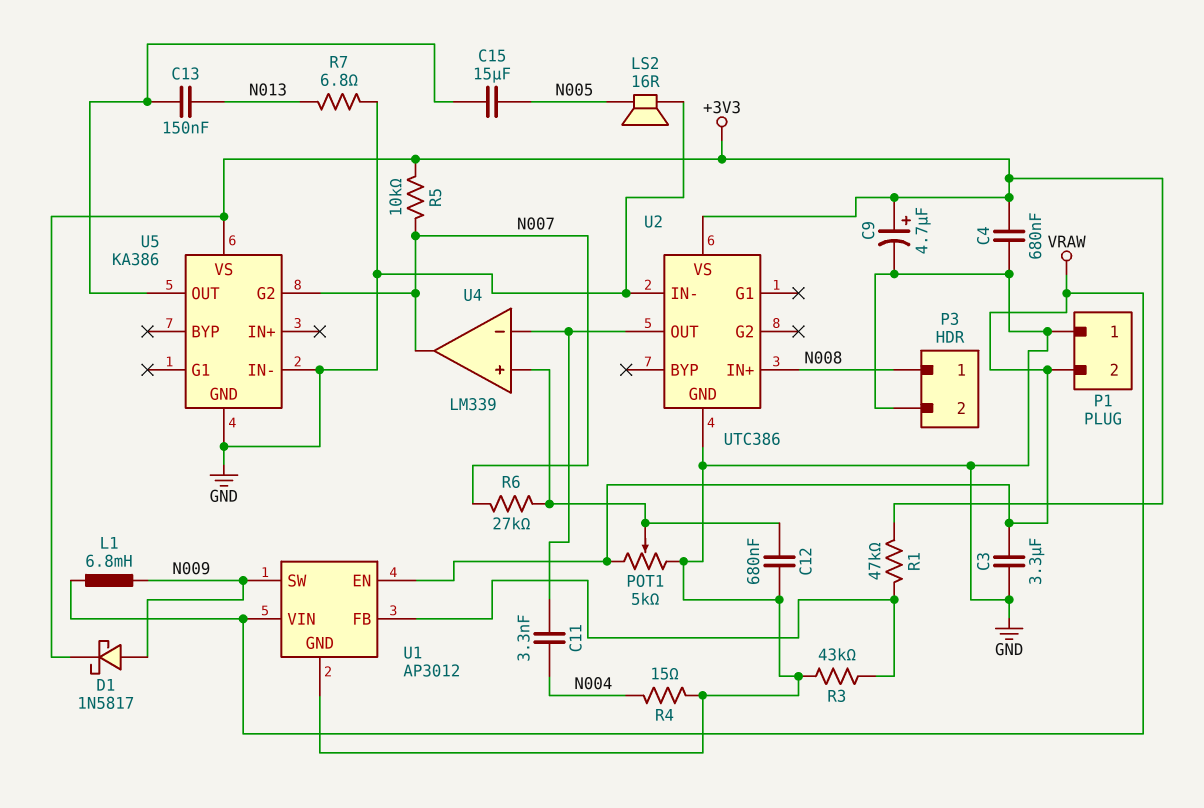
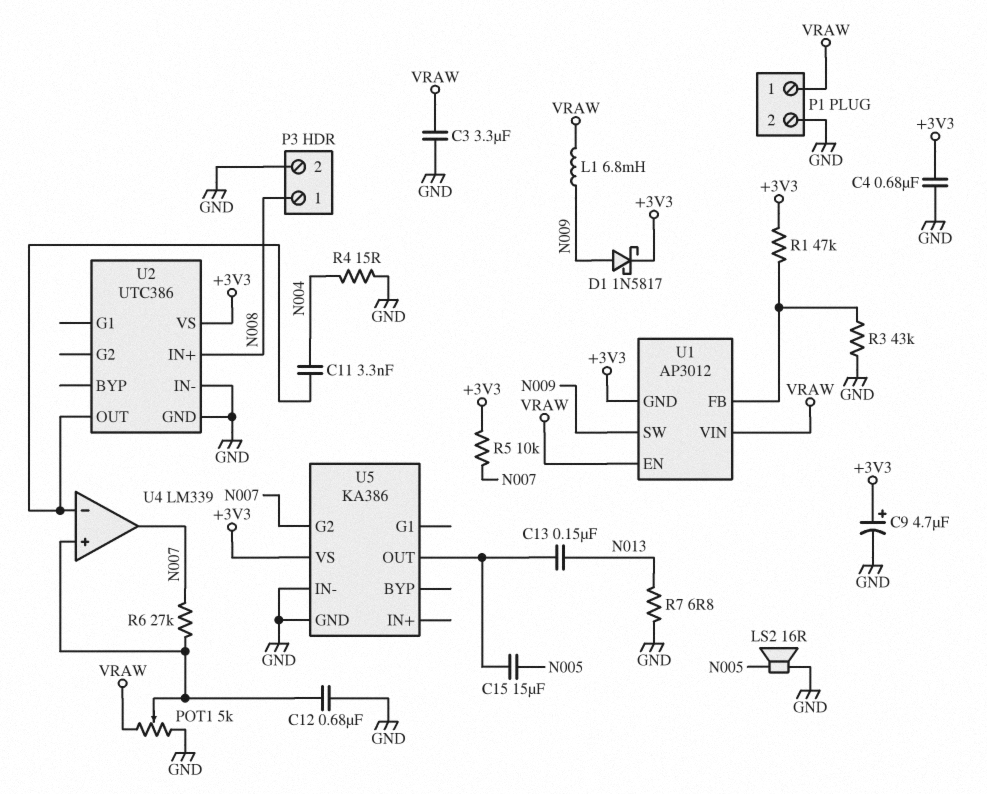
P1 pin 1: GND -> VRAW
P1 pin 2: VRAW -> GND
U1 pin GND: GND -> +3V3

